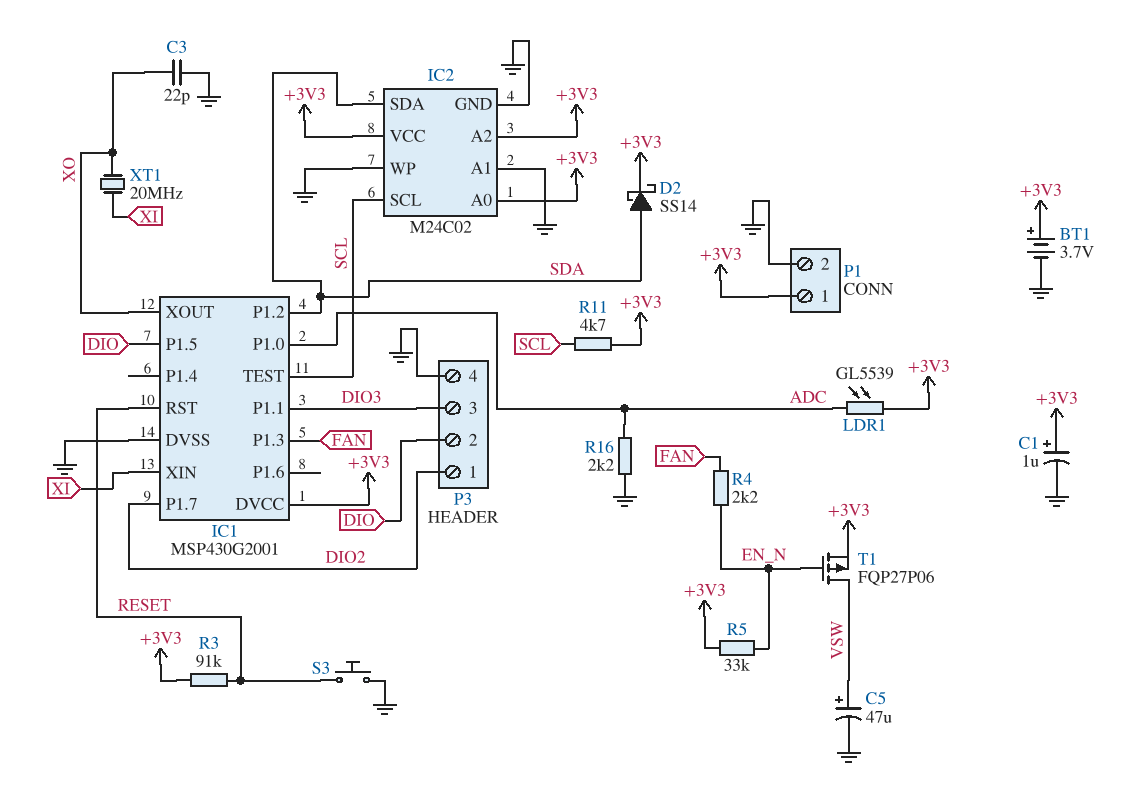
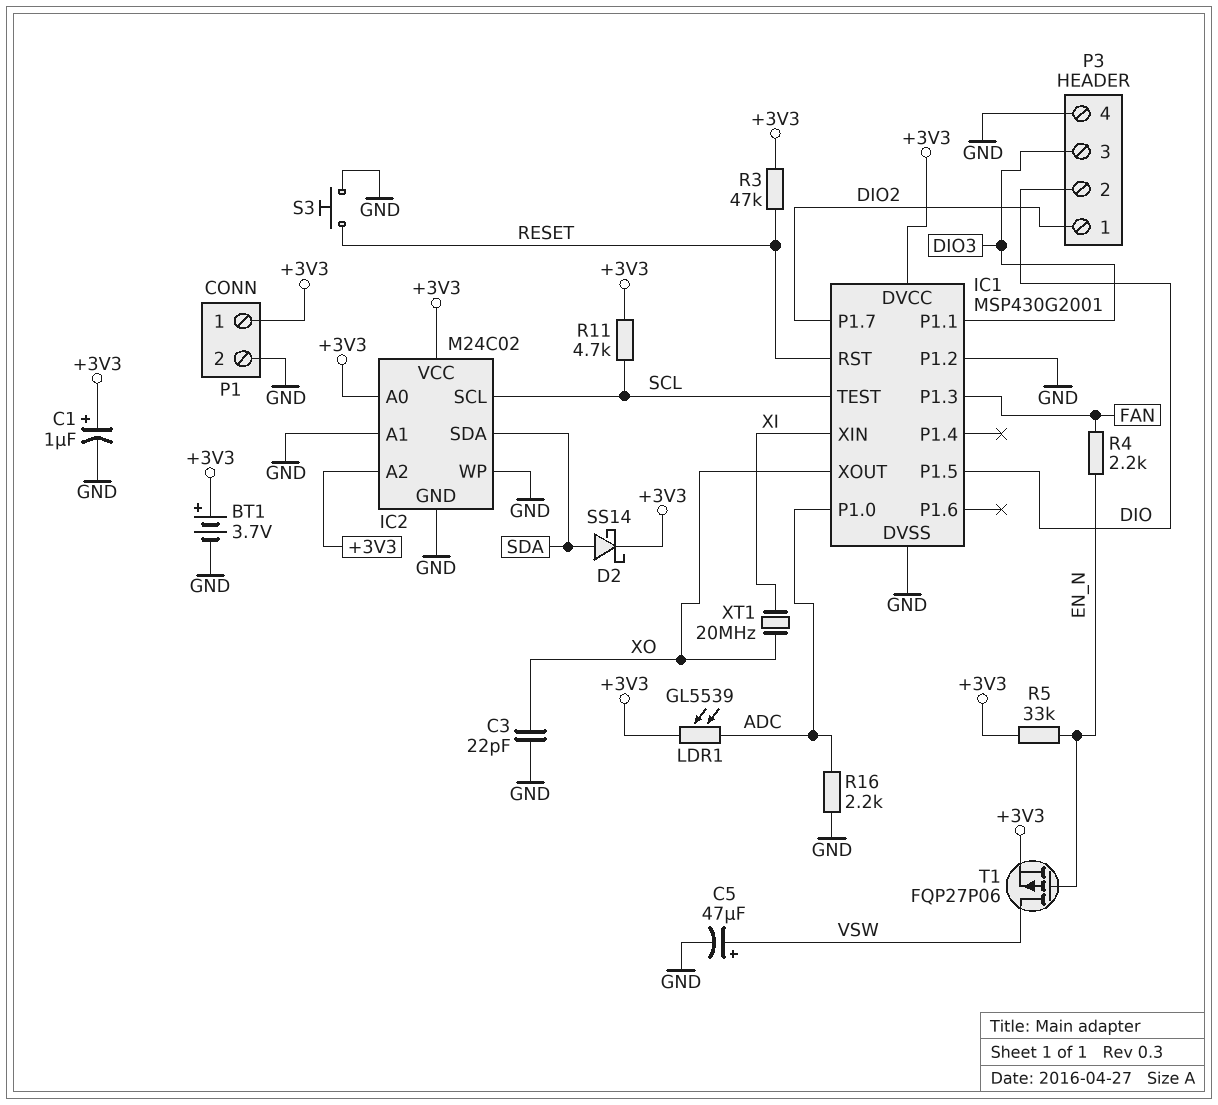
IC1 pin P1.2: SDA -> GND
R3: 91k (+3V3, RESET) -> 47k (+3V3, RESET)

